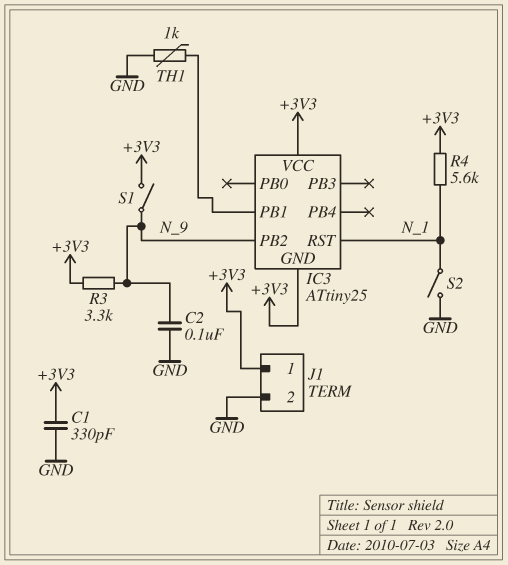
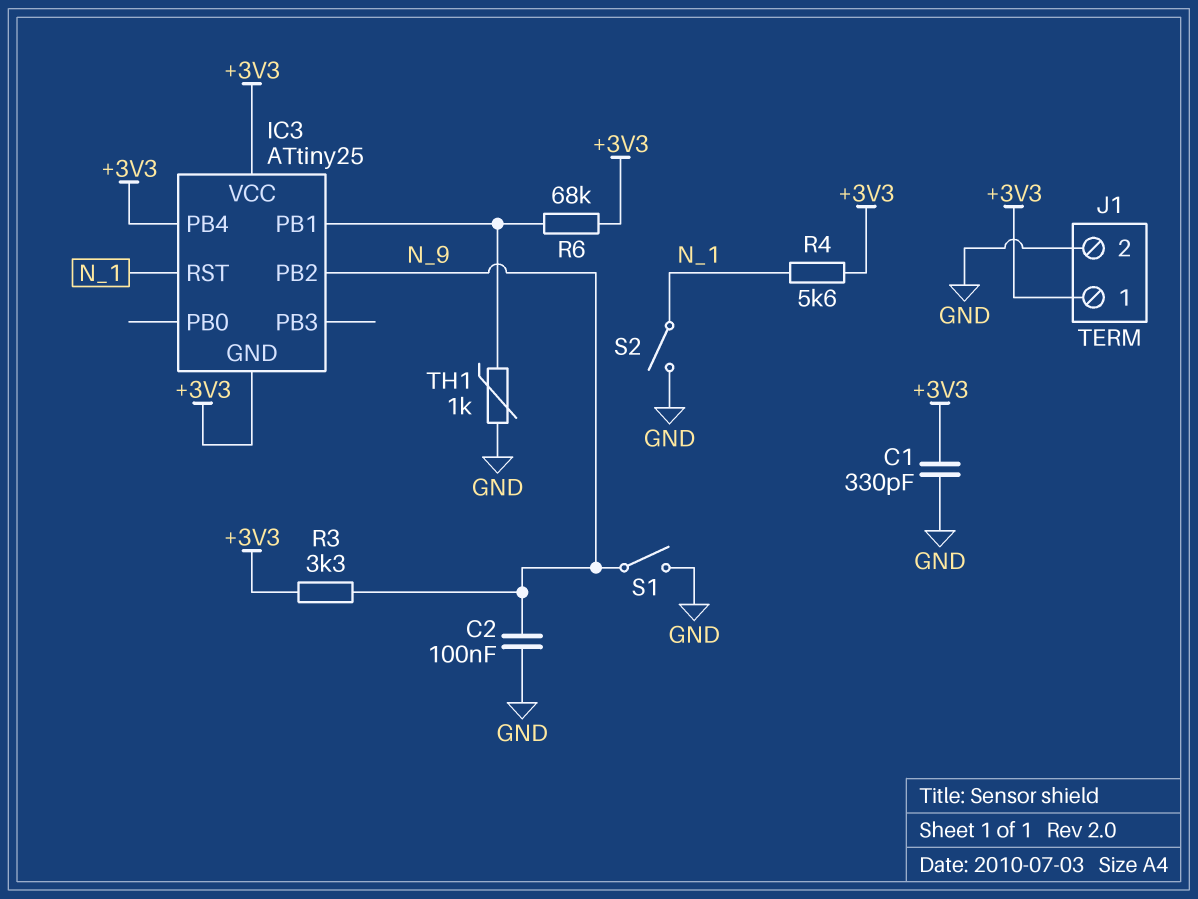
IC3 pin PB4: none -> +3V3
R6: none -> 68k (+3V3, IC3/PB1)
S1: switch (+3V3, N_9) -> switch (GND, N_9)

